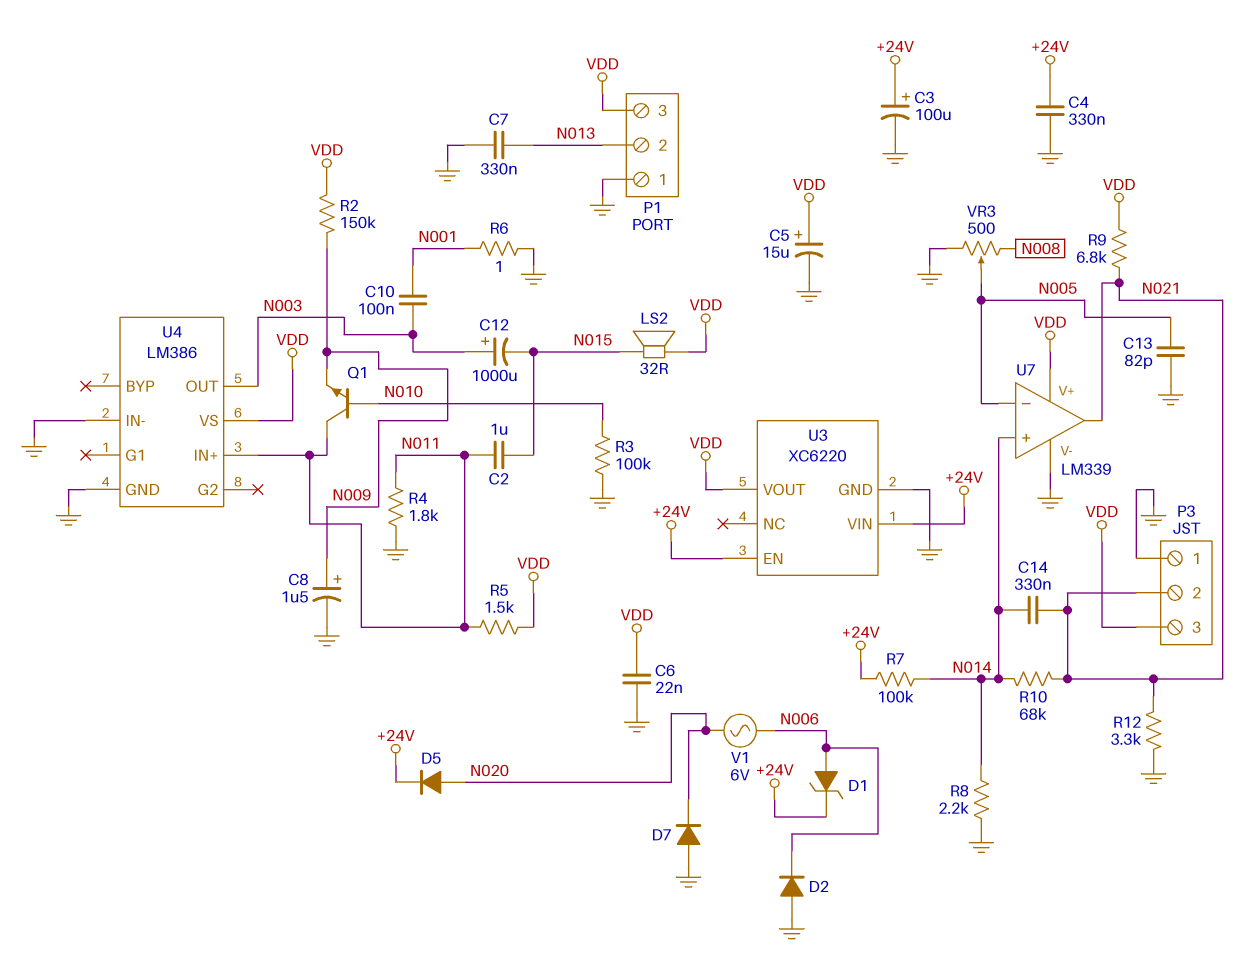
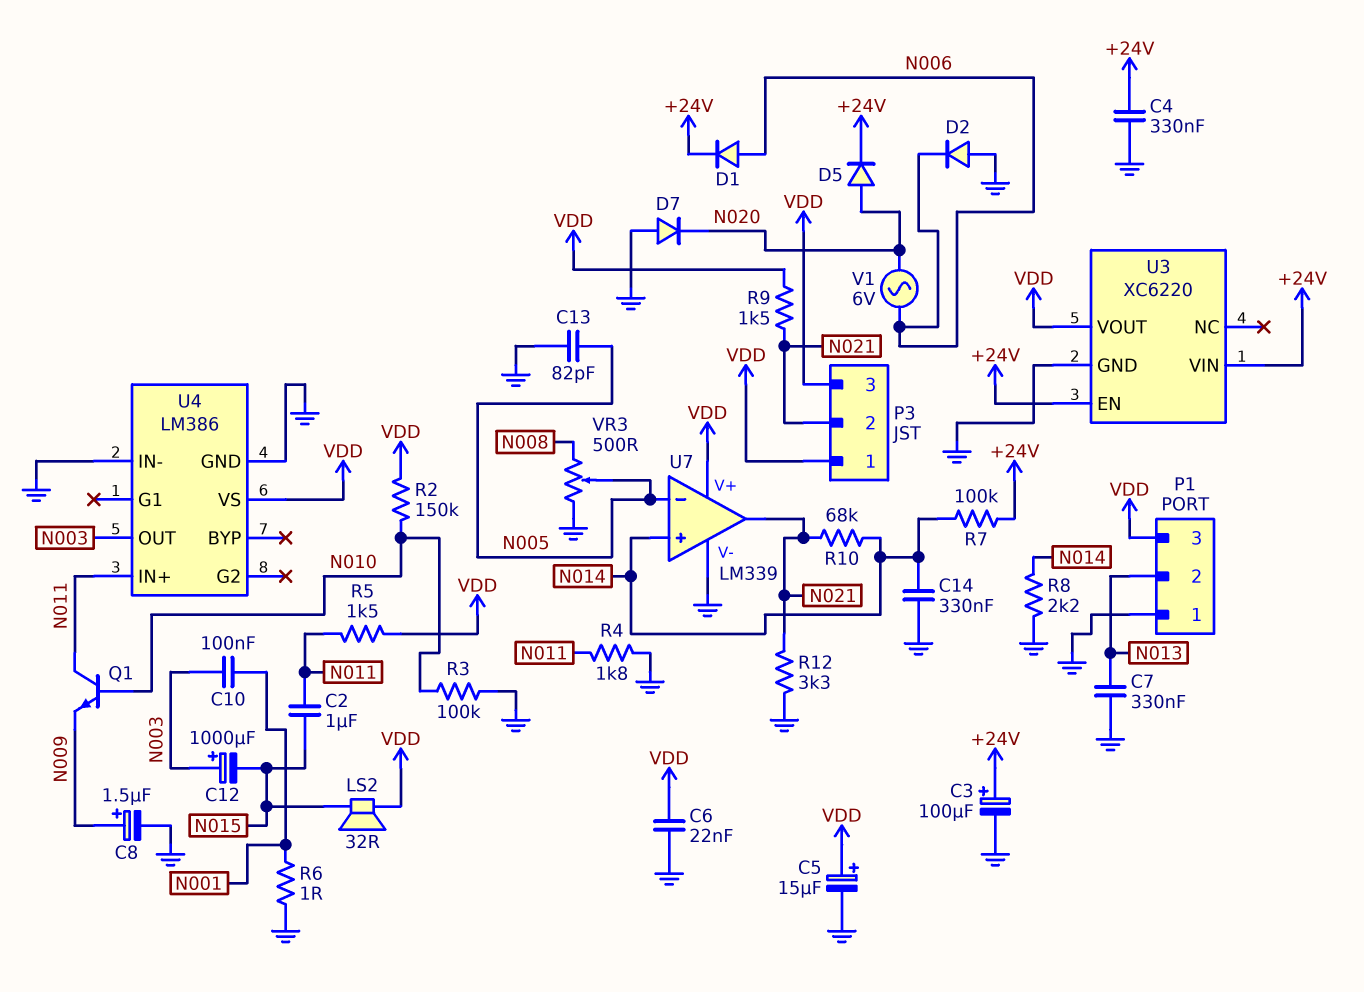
C14: 330nF (N014, N021) -> 330nF (GND, N014)
D1: zener (A N006, K +24V) -> diode (A N006, K +24V)
P3 pin 1: GND -> VDD
R2: 150k (N009, VDD) -> 150k (N010, VDD)
R9: 6.8k (N021, VDD) -> 1.5k (N021, VDD)

